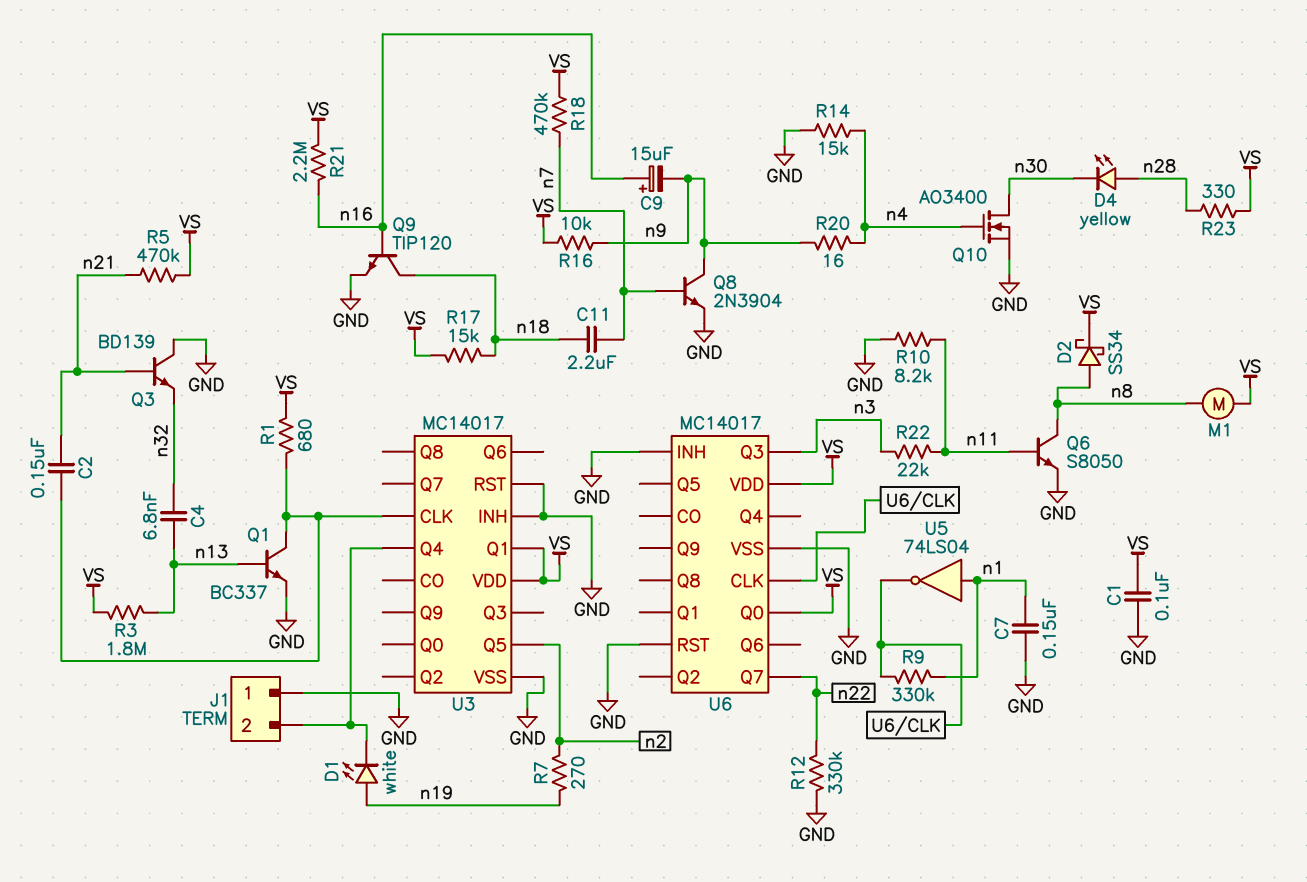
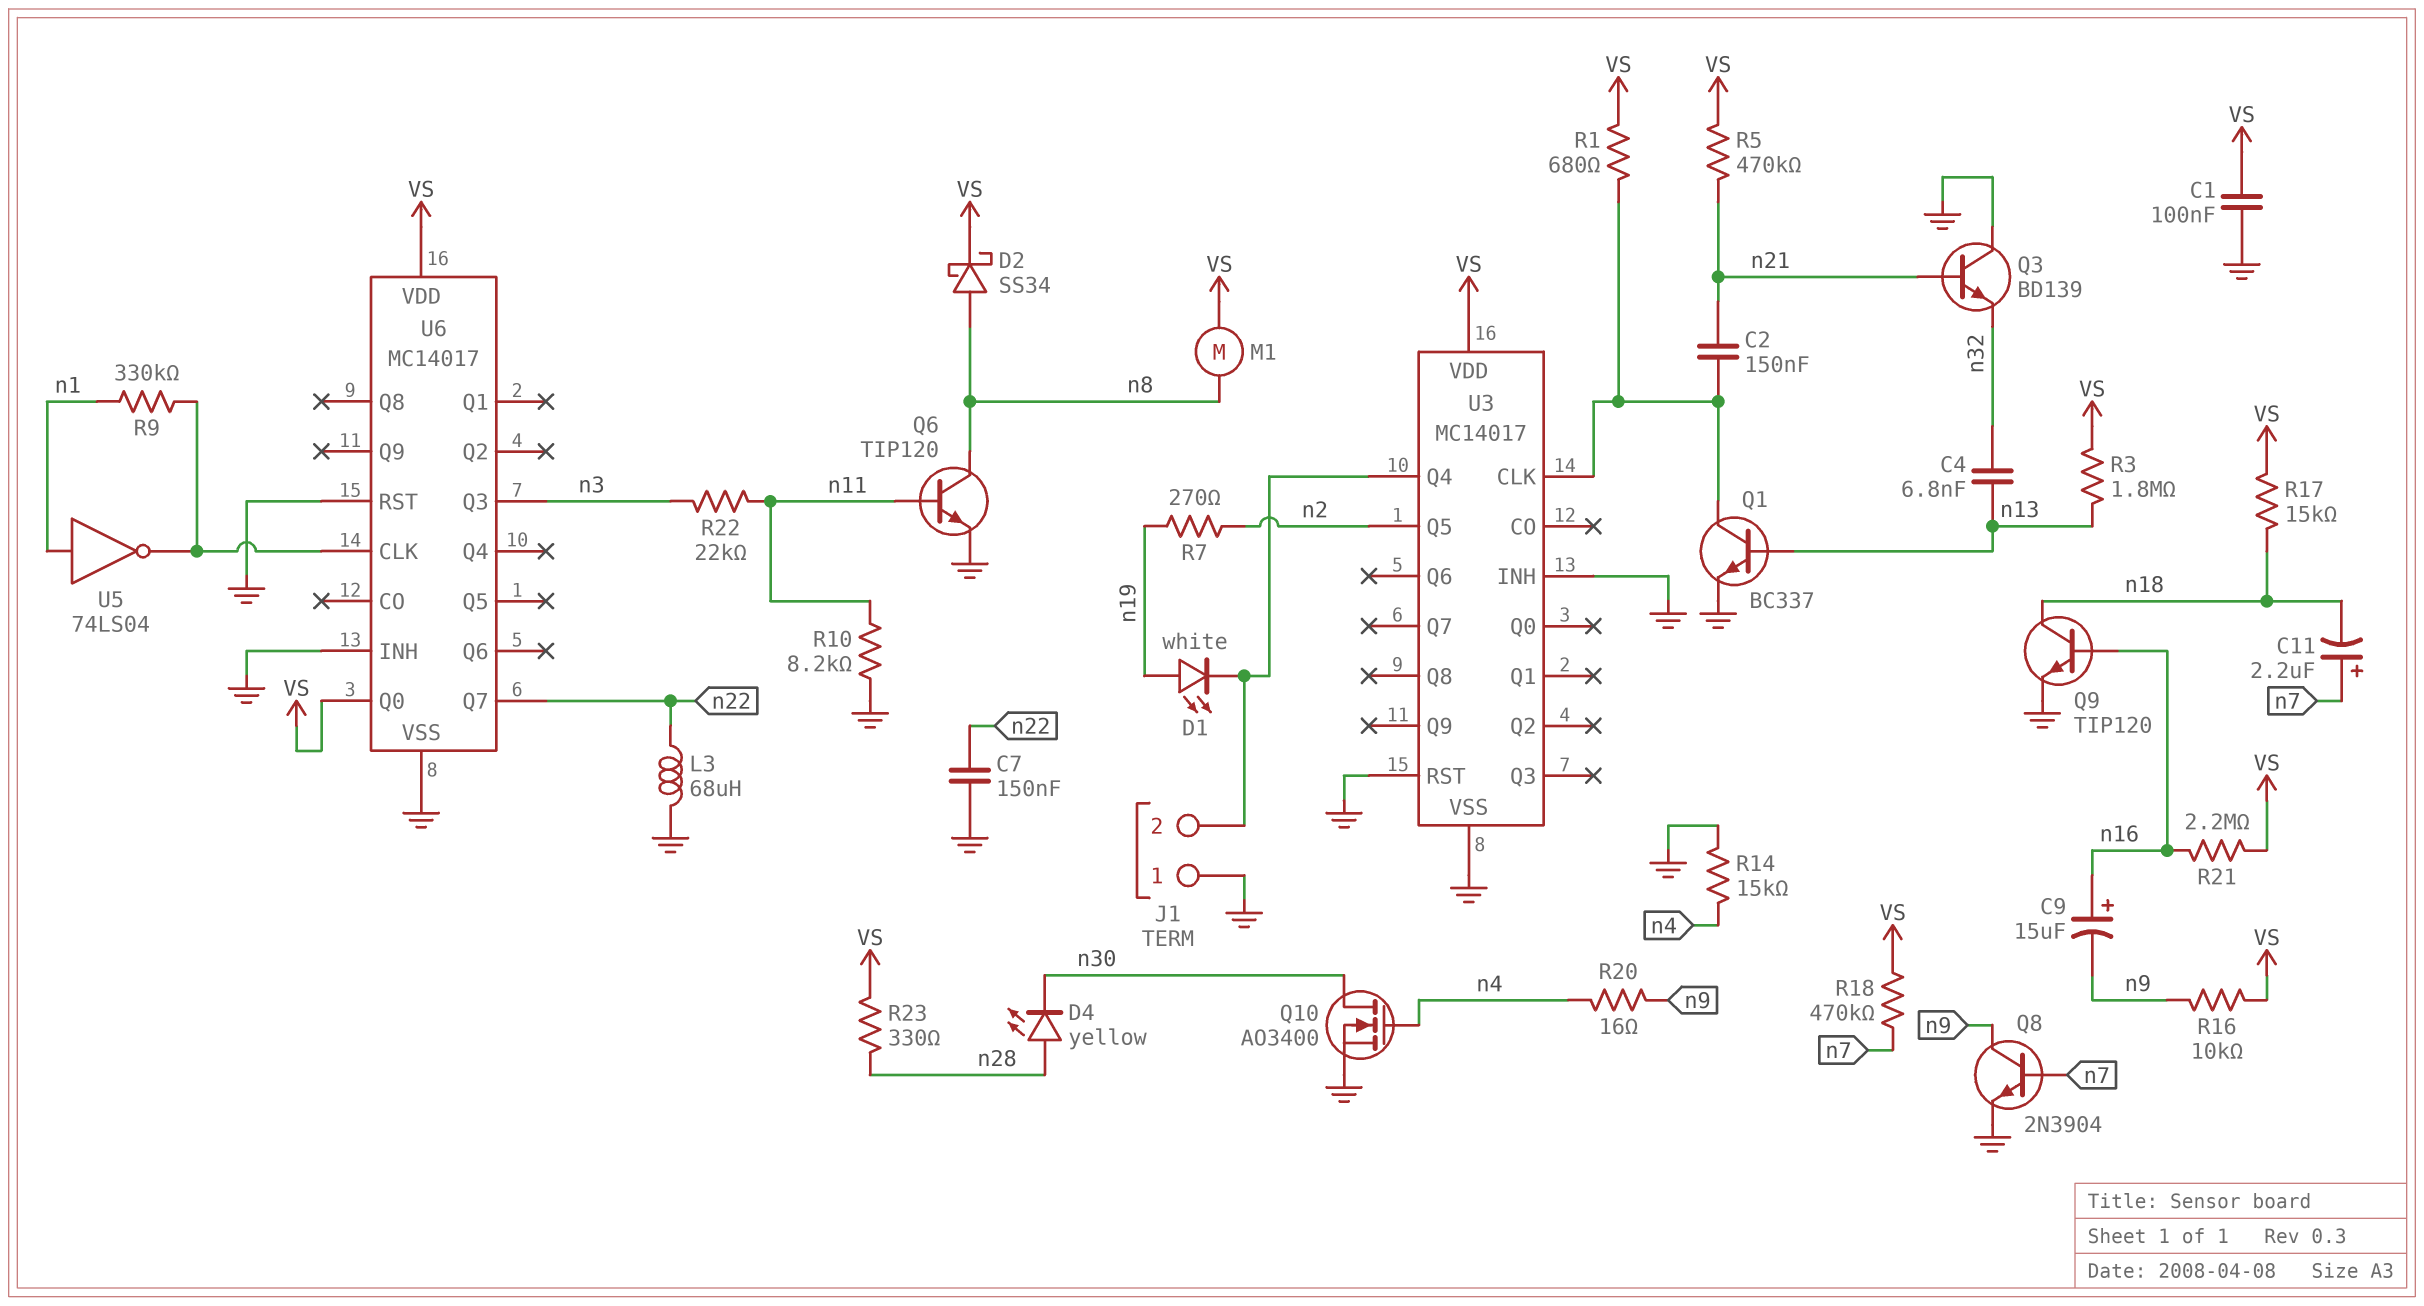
C7: 150nF (GND, n1) -> 150nF (GND, n22)
C11: 2.2uF (n7, n18) -> 2.2uF (plus n7, minus n18)
L3: none -> 68uH (GND, n22)
Q6: NPN S8050 (B n11, C n8, E GND) -> NPN TIP120 (B n11, C n8, E GND)
R12: 330k (GND, n22) -> none
U3 pin Q1: VS -> none

